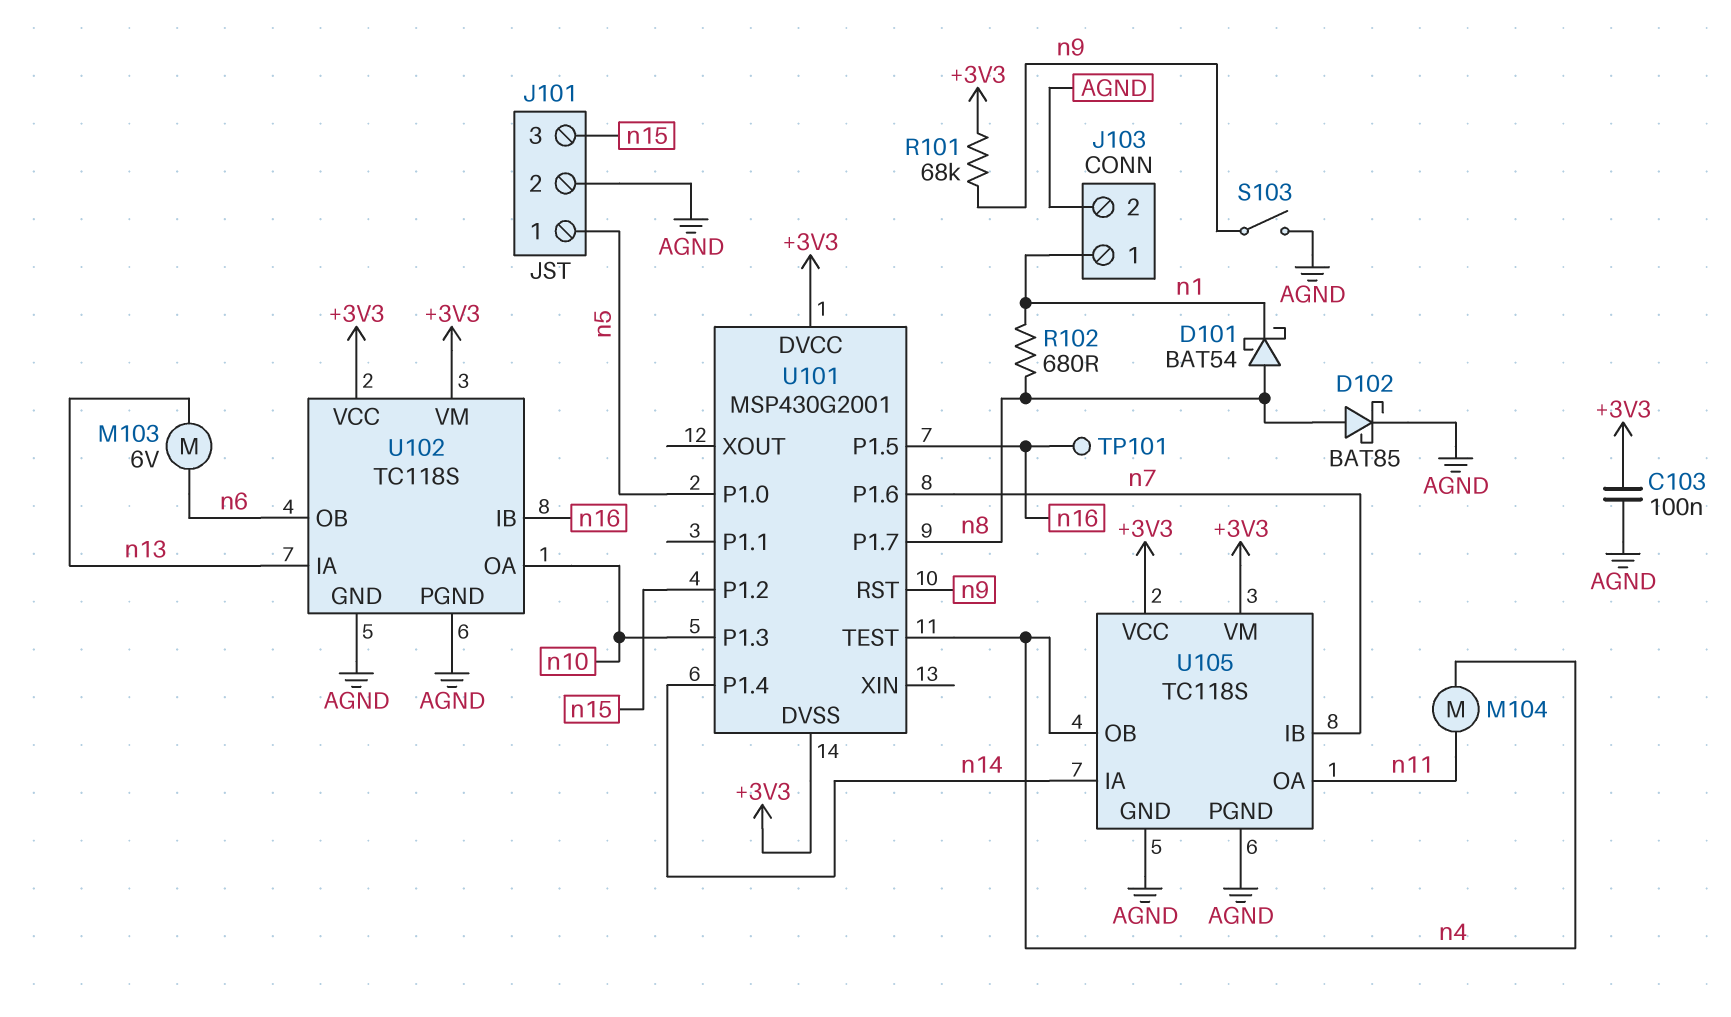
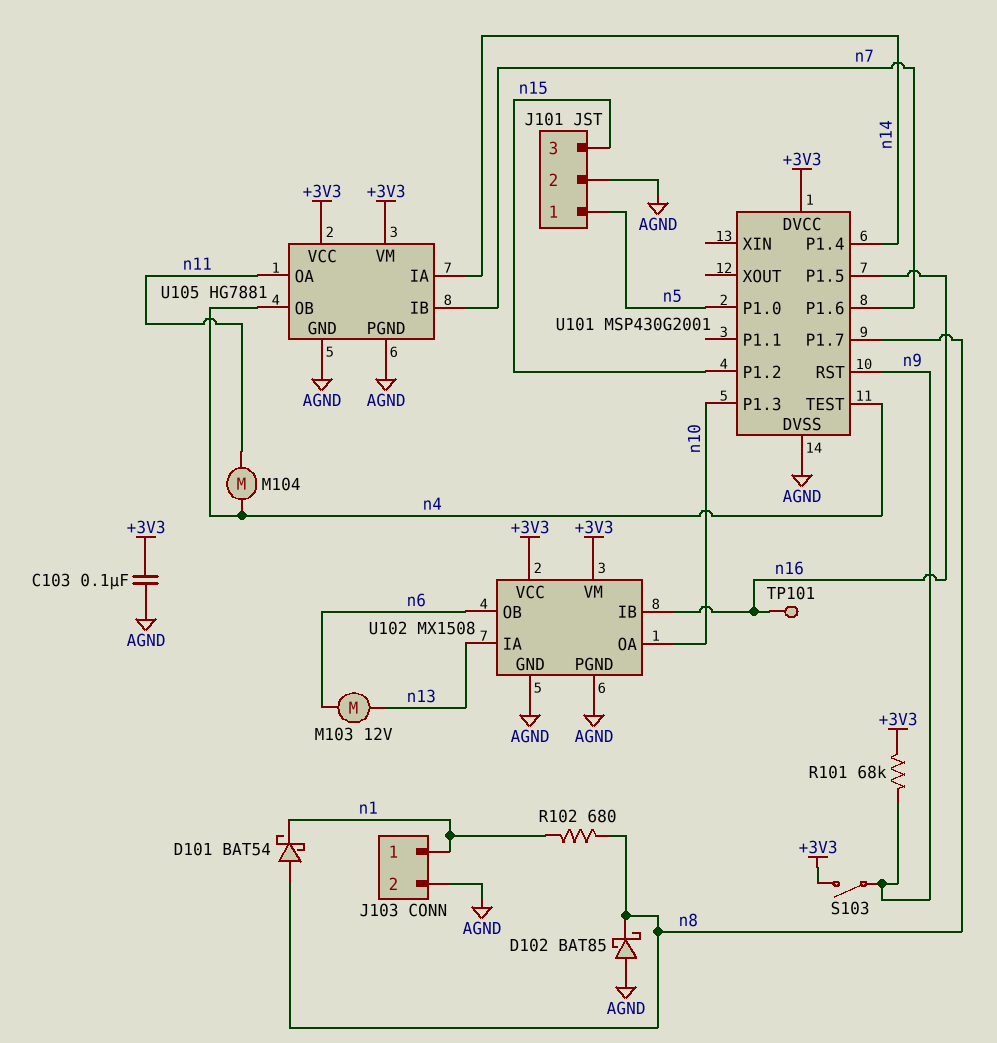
D102: schottky BAT85 (A n8, K AGND) -> schottky BAT85 (A AGND, K n8)
M103: motor 6V (n6, n13) -> motor 12V (n6, n13)
S103: switch (AGND, n9) -> switch (+3V3, n9)
U101 pin DVSS: +3V3 -> AGND
U102: TC118S -> MX1508
U105: TC118S -> HG7881

